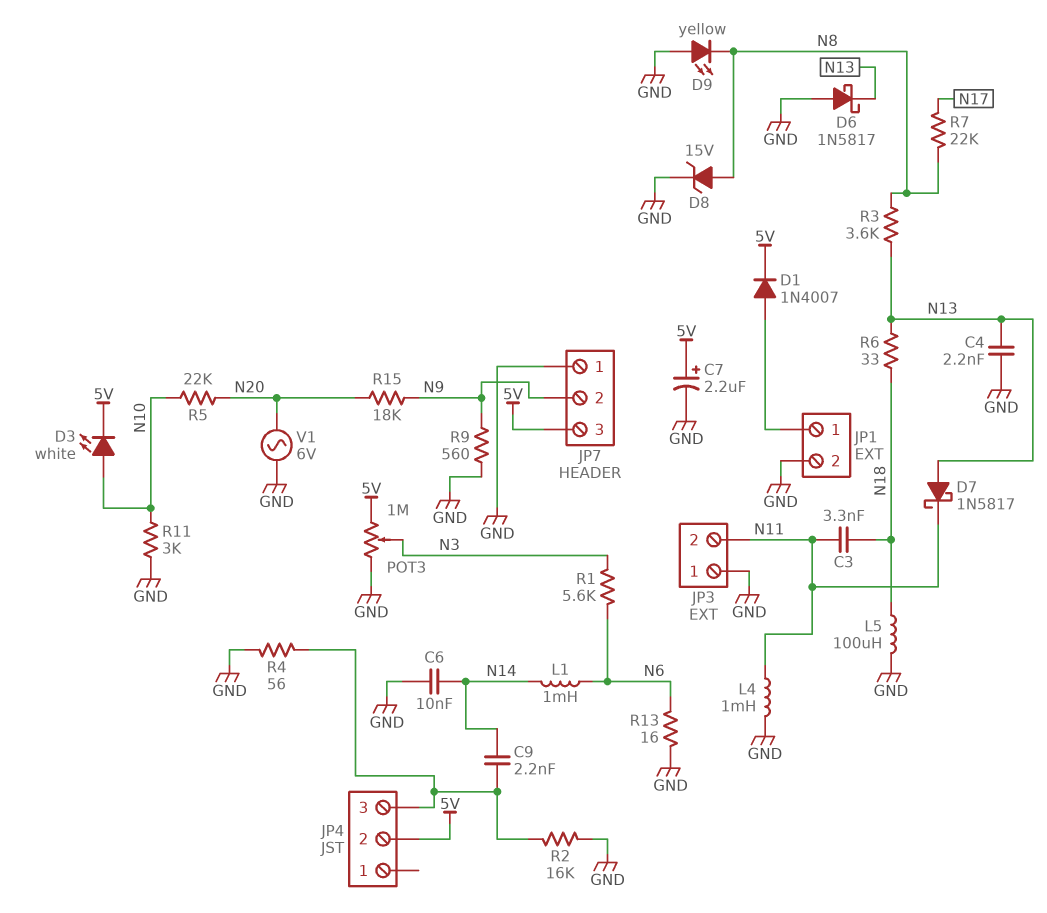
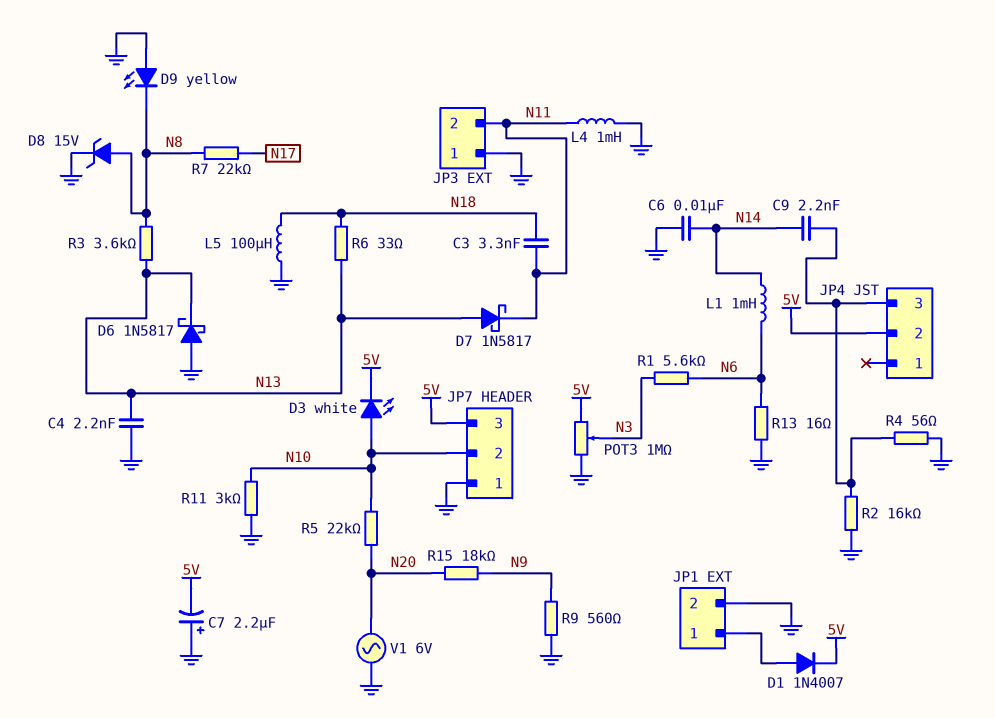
C7: 2.2uF (plus 5V, minus GND) -> 2.2uF (plus GND, minus 5V)
JP7 pin 2: N9 -> N10

